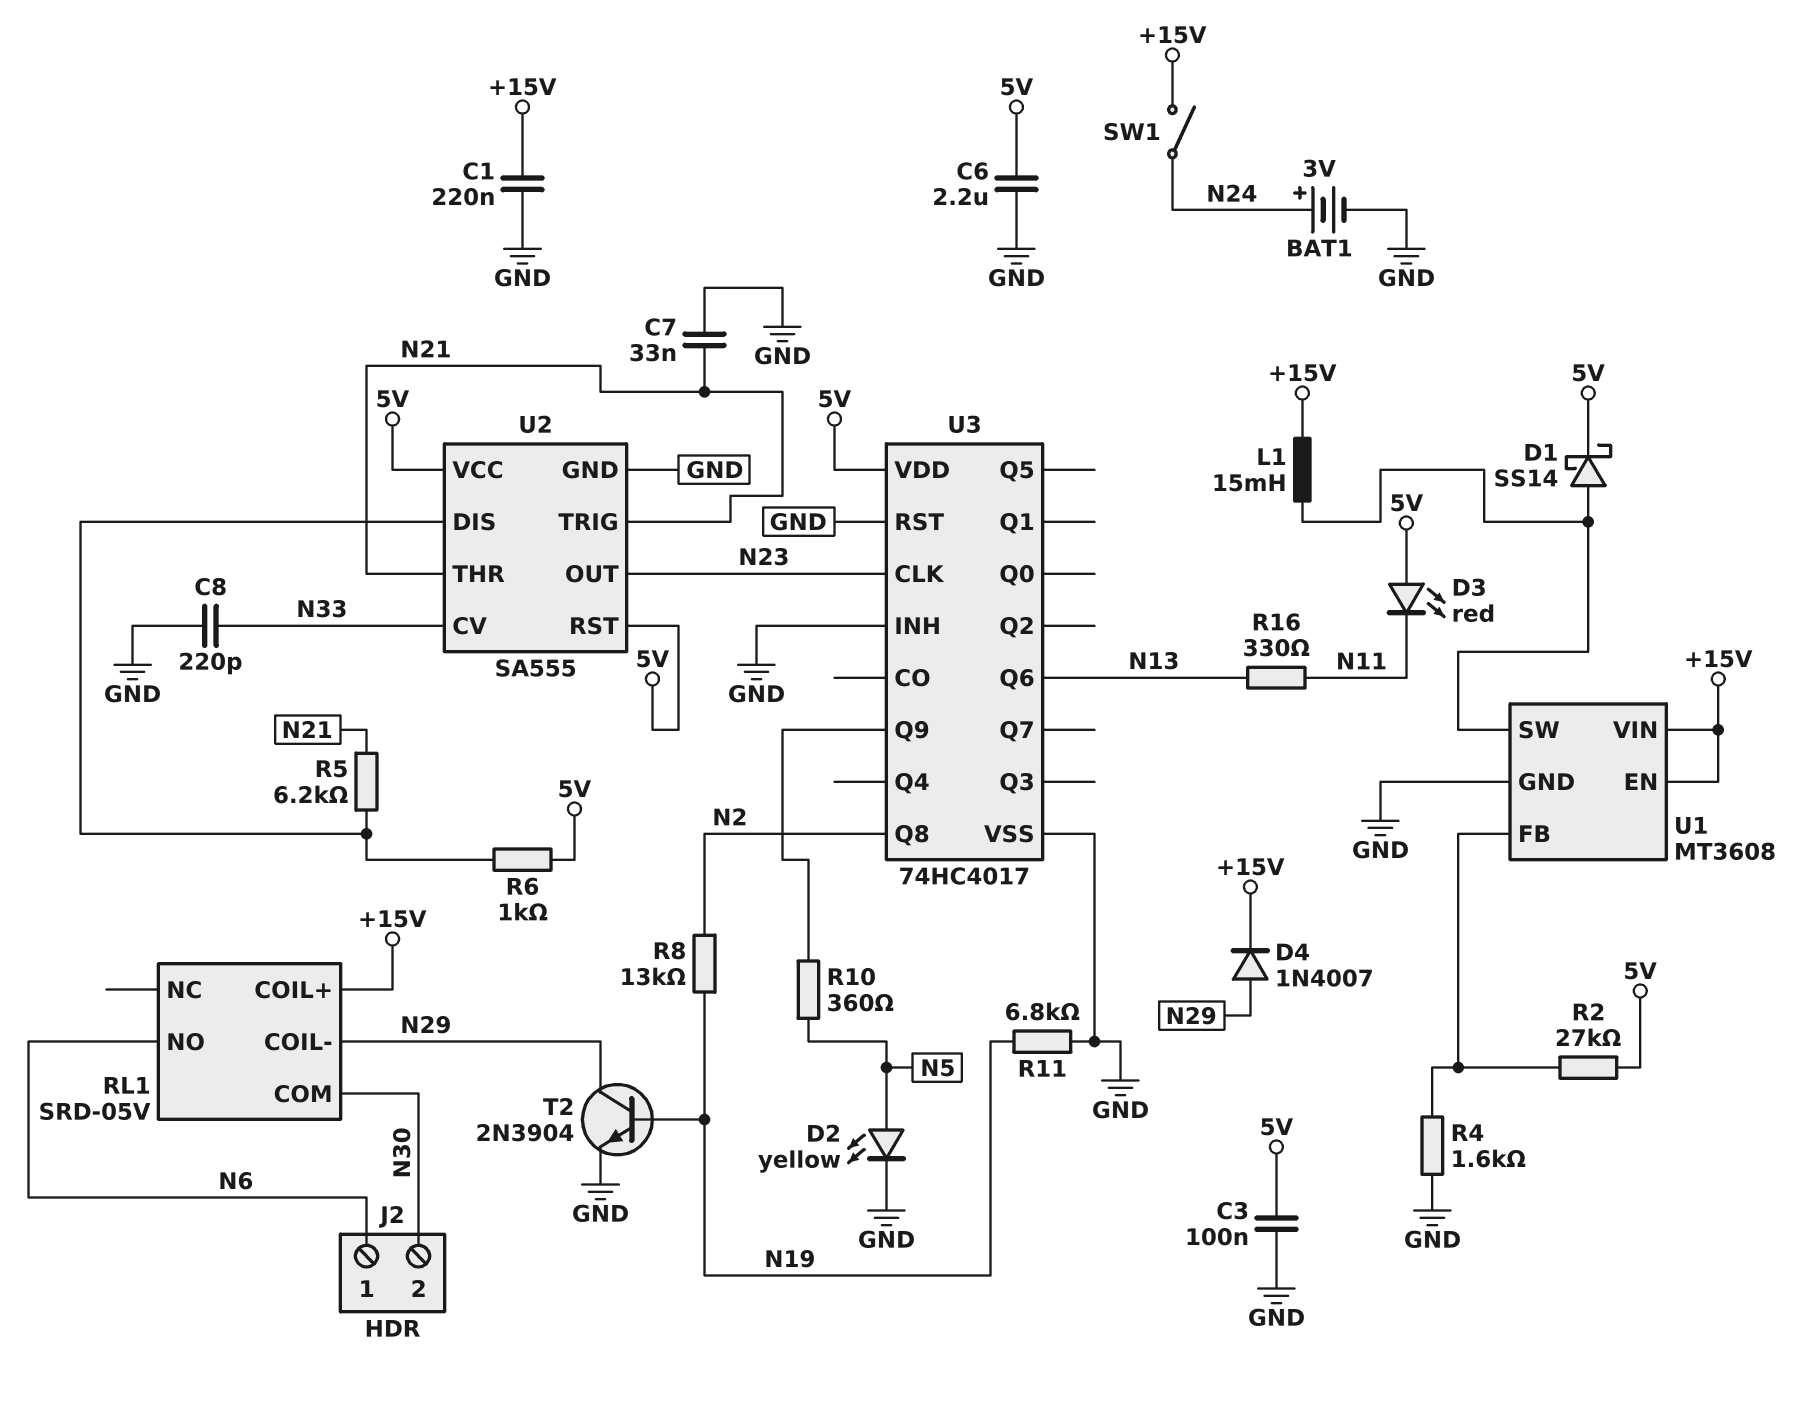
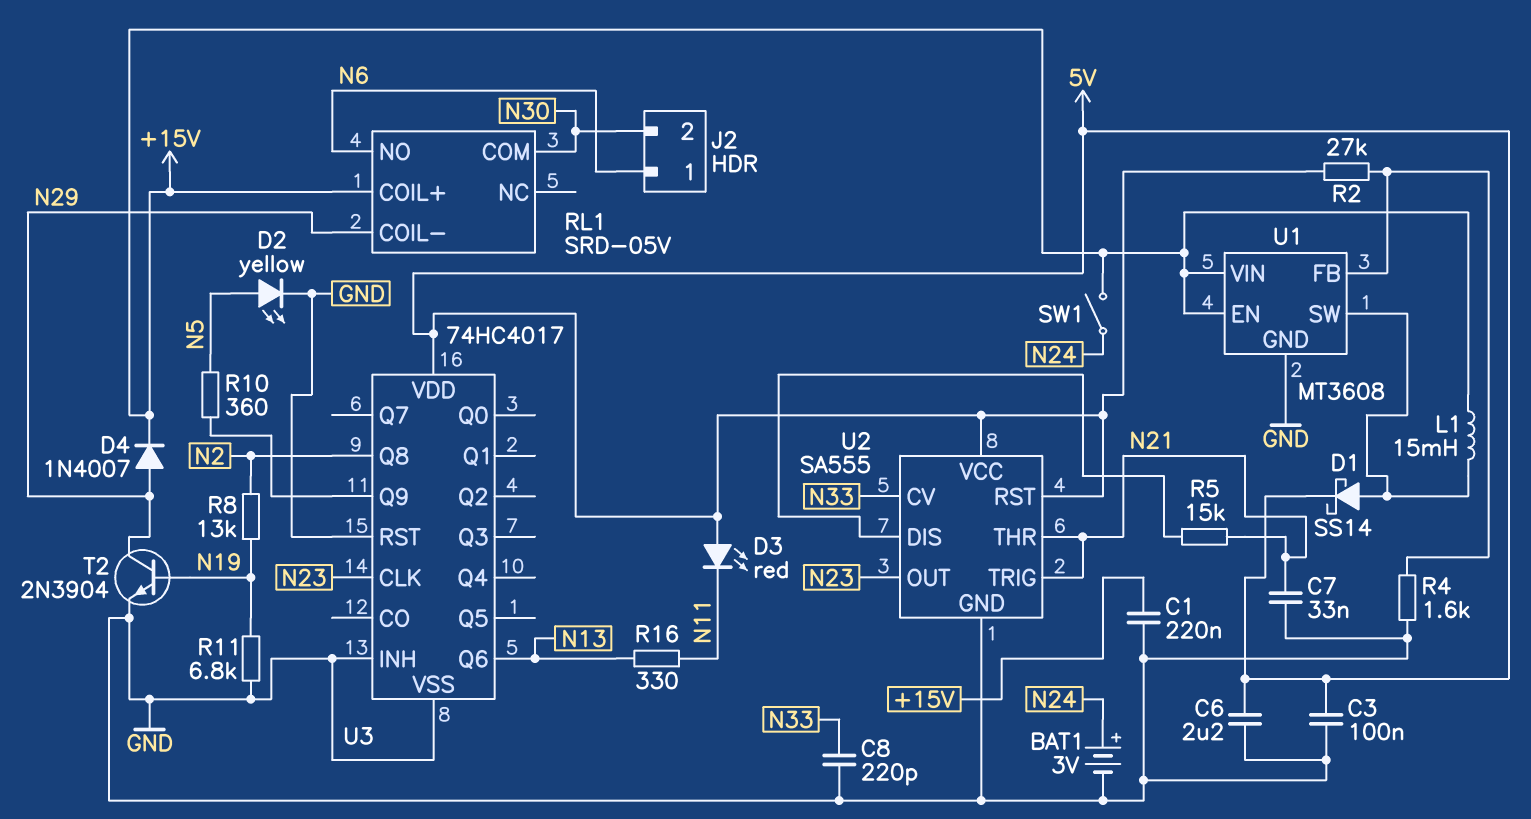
R5: 6.2k (N21, U2/DIS) -> 15k (N21, U2/DIS)
R6: 1k (5V, U2/DIS) -> none

